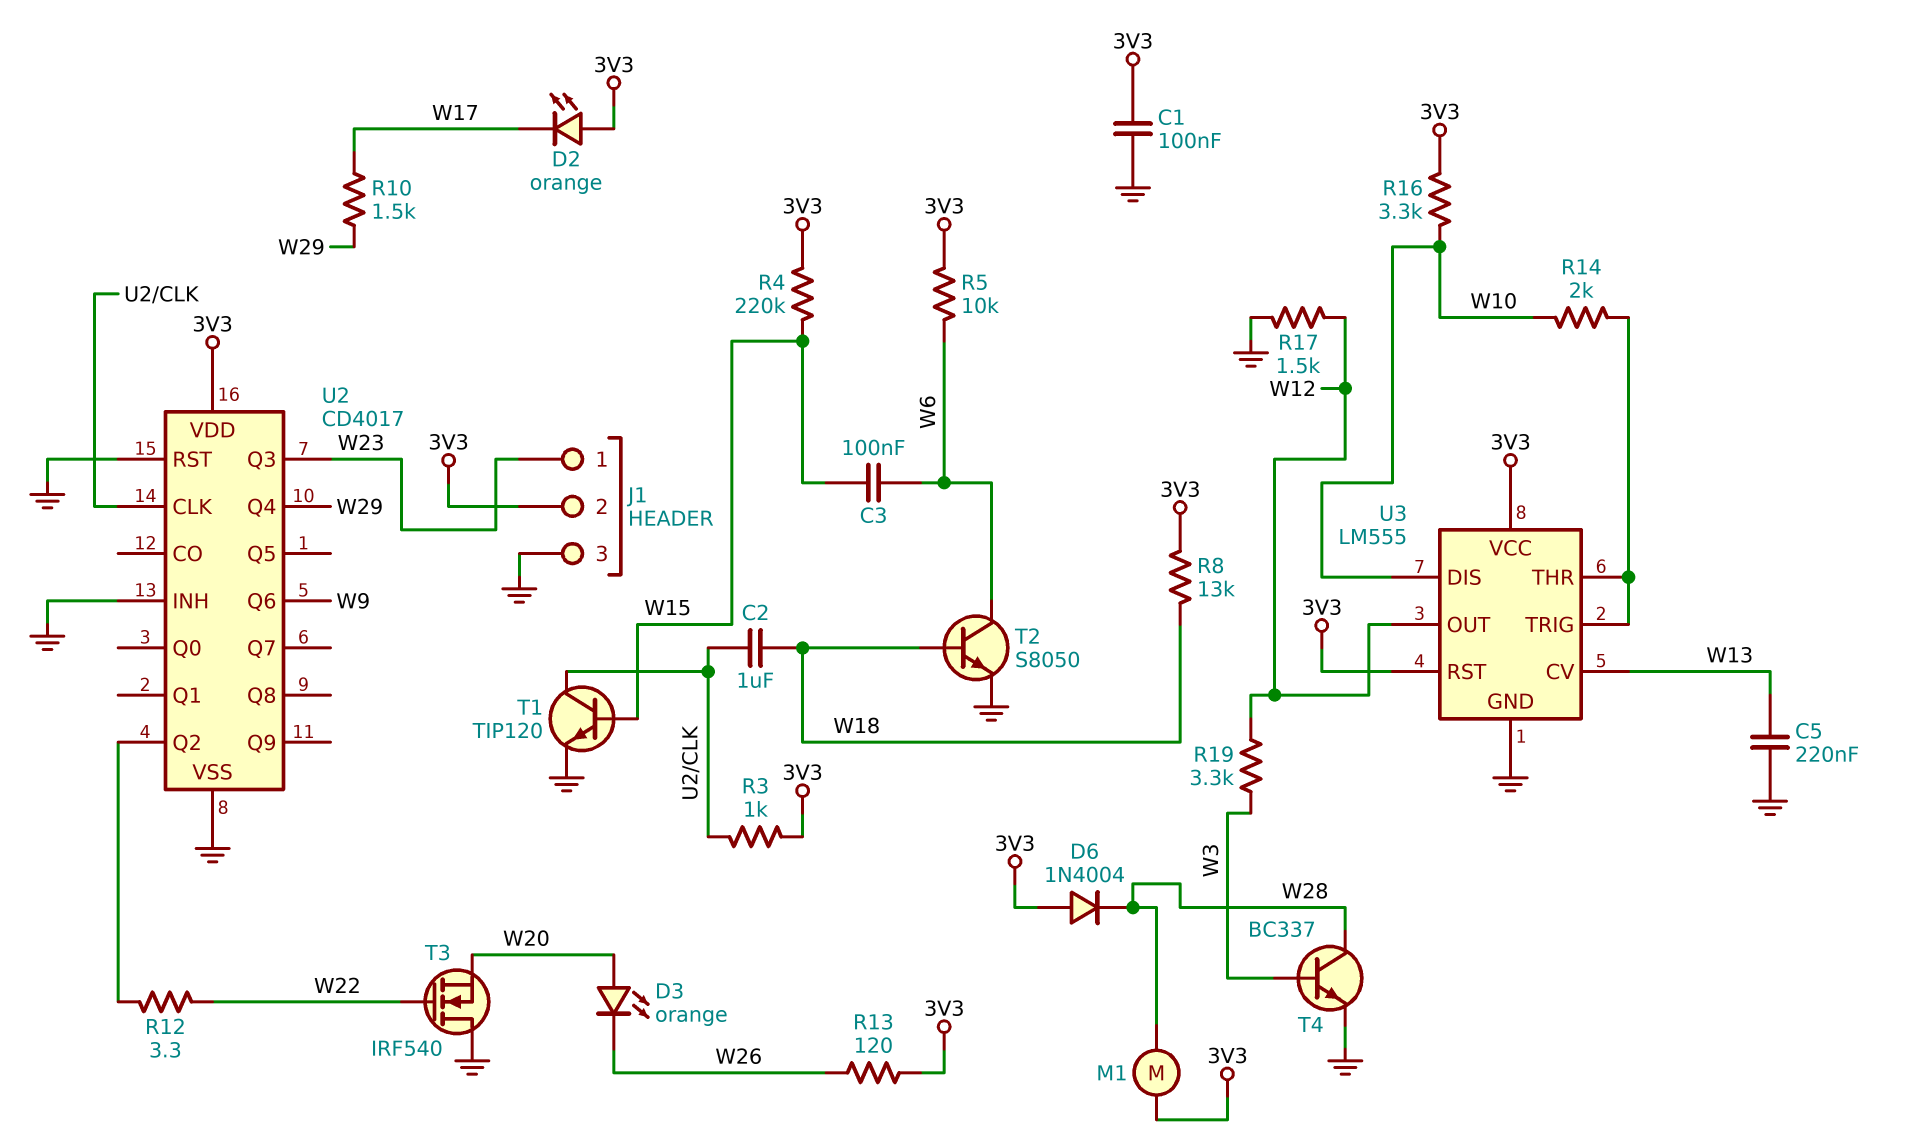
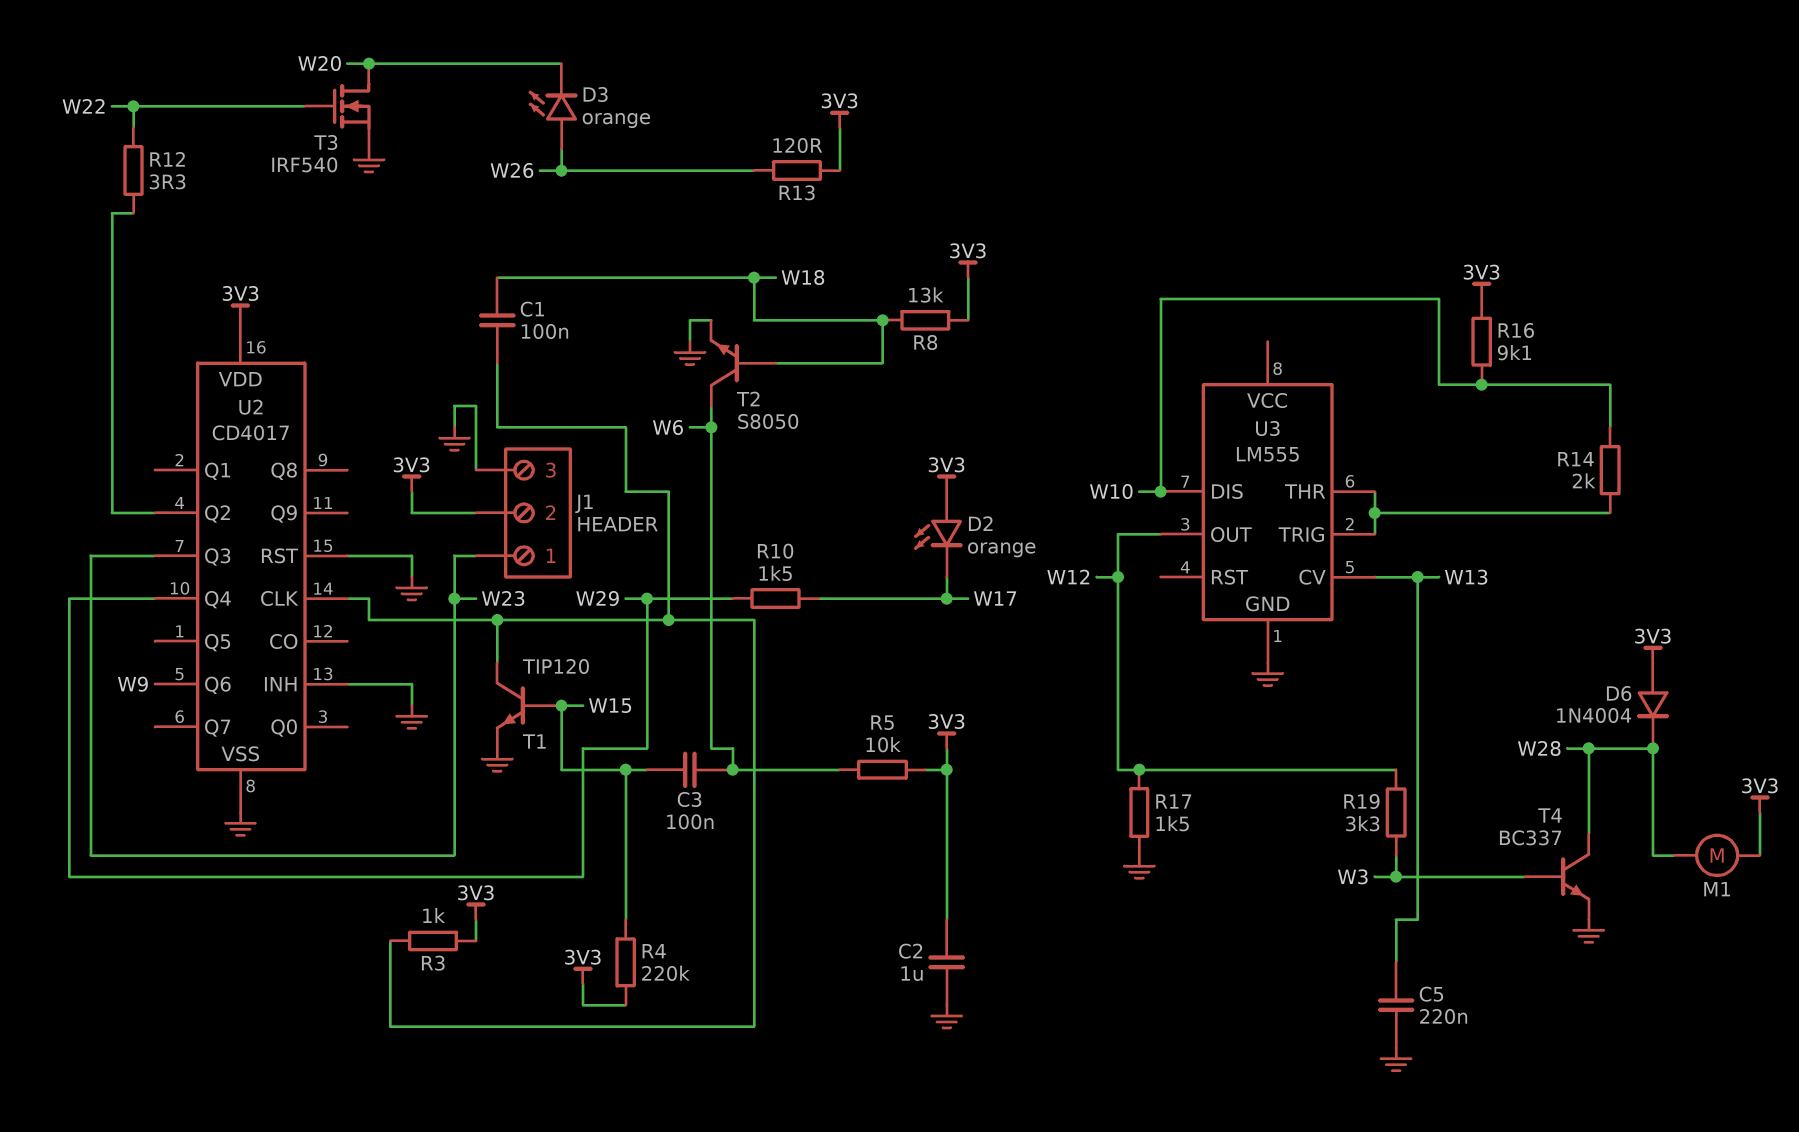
C1: 100nF (3V3, GND) -> 100nF (U2/CLK, W18)
C2: 1uF (U2/CLK, W18) -> 1uF (3V3, GND)
D3: LED orange (A W20, K W26) -> LED orange (A W26, K W20)
R16: 3.3k (3V3, W10) -> 9.1k (3V3, W10)
T3: NMOS IRF540 (G W22, D GND, S W20) -> NMOS IRF540 (G W22, D W20, S GND)
U3 pin RST: 3V3 -> none
U3 pin VCC: 3V3 -> none

